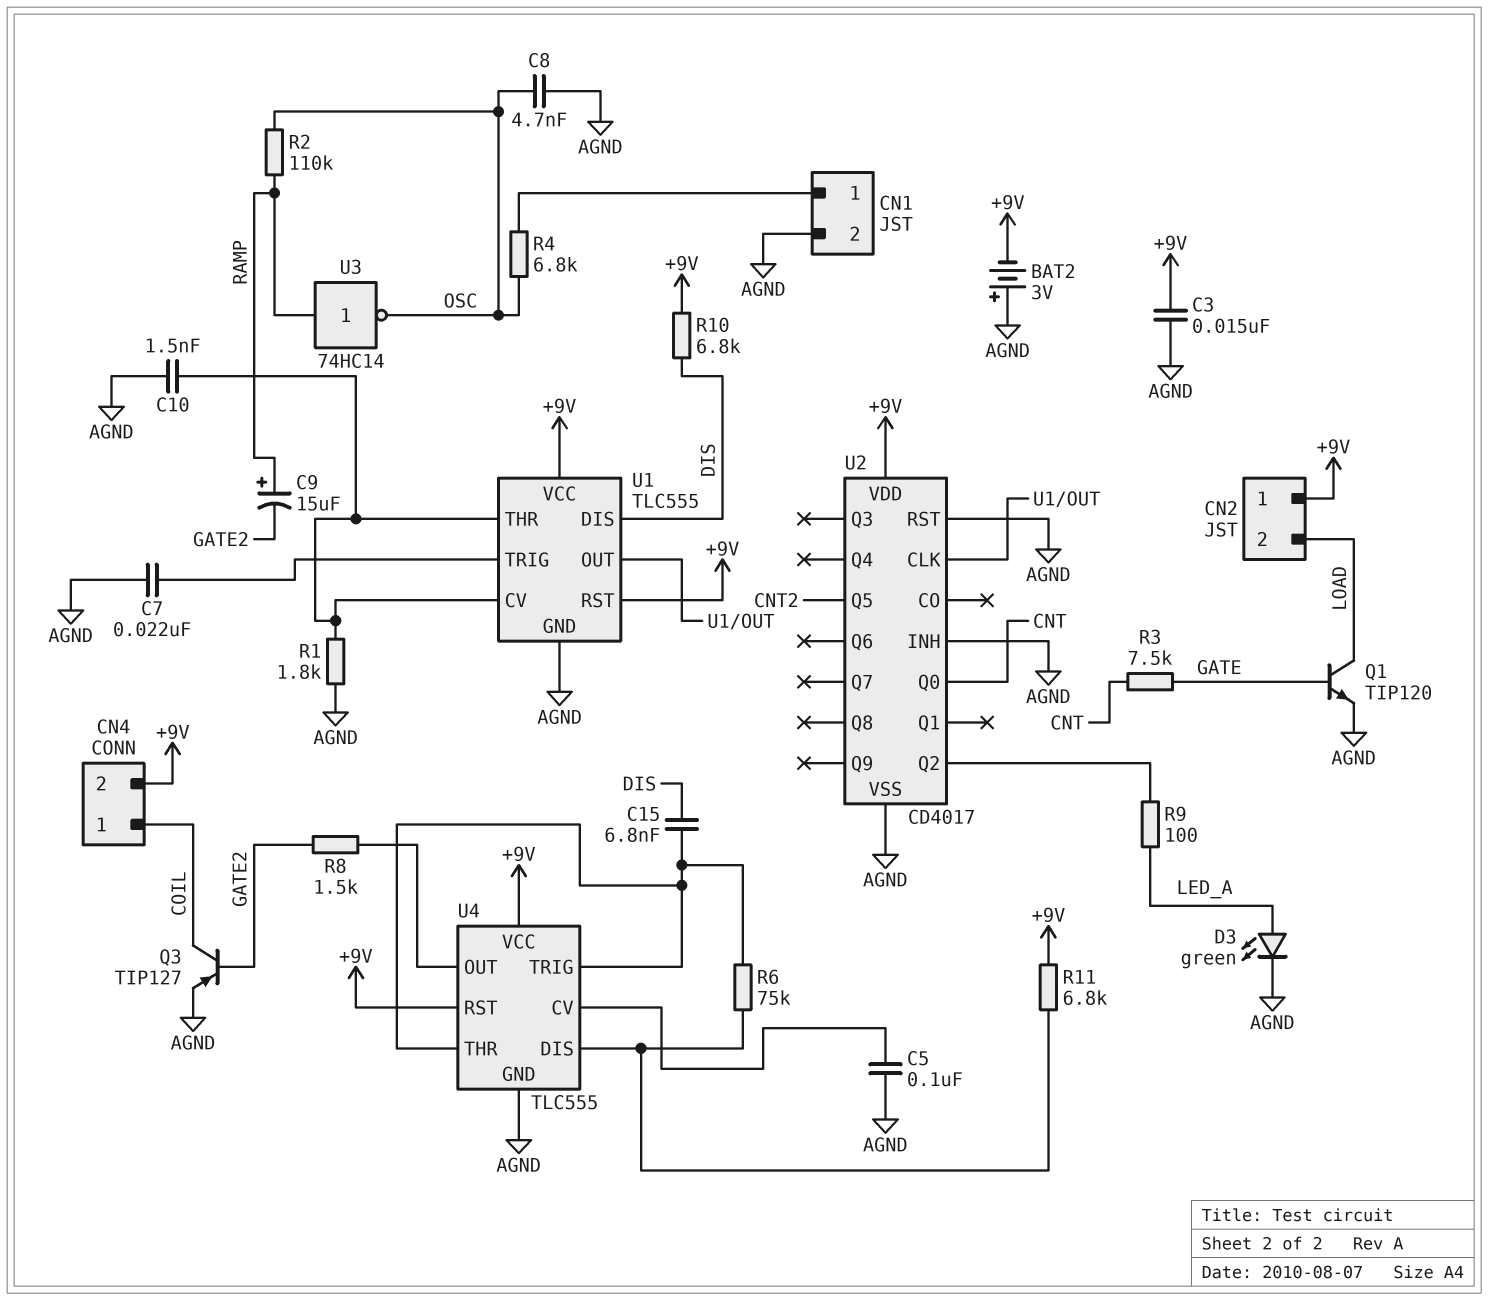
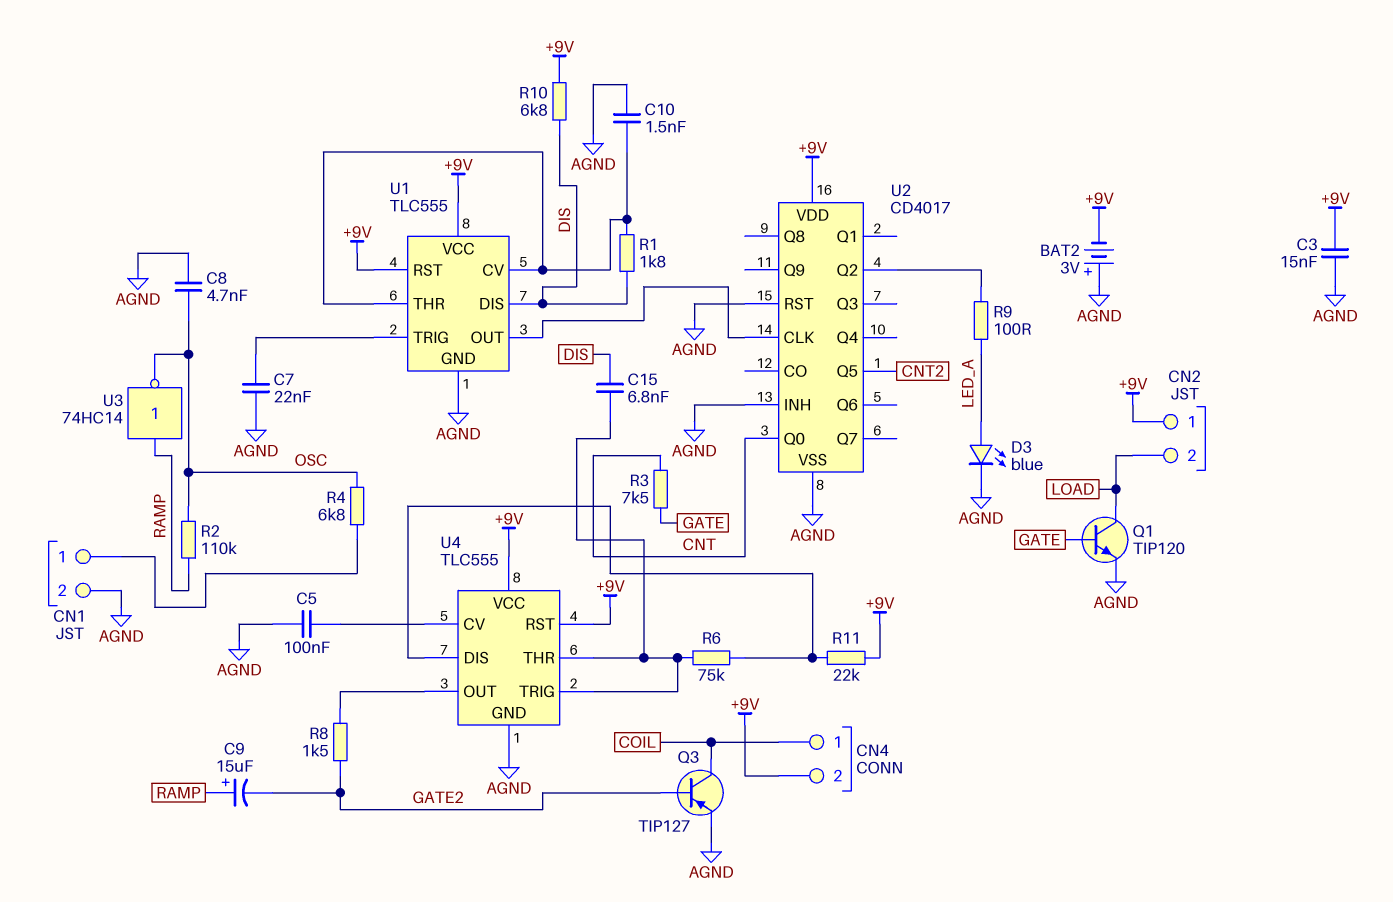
D3: LED green (A LED_A, K AGND) -> LED blue (A LED_A, K AGND)
R1: 1.8k (AGND, U1/CV) -> 1.8k (DIS, U1/CV)
R11: 6.8k (+9V, U4/DIS) -> 22k (+9V, U4/DIS)

